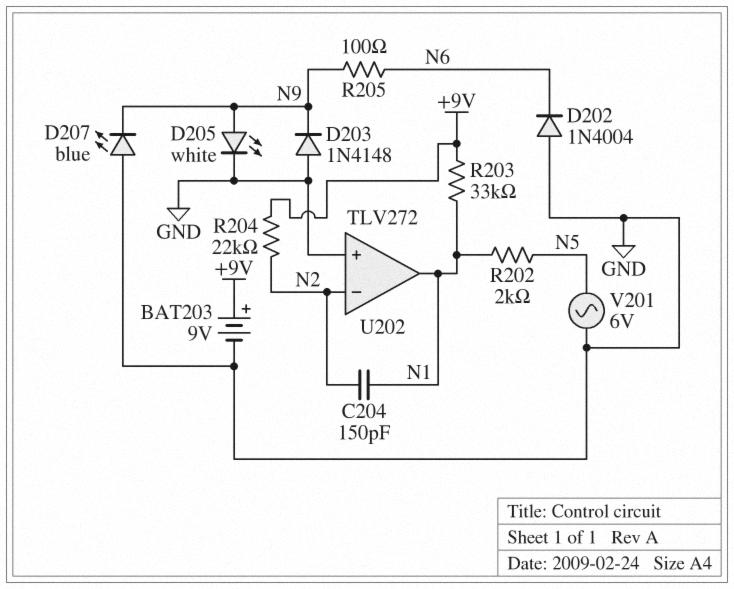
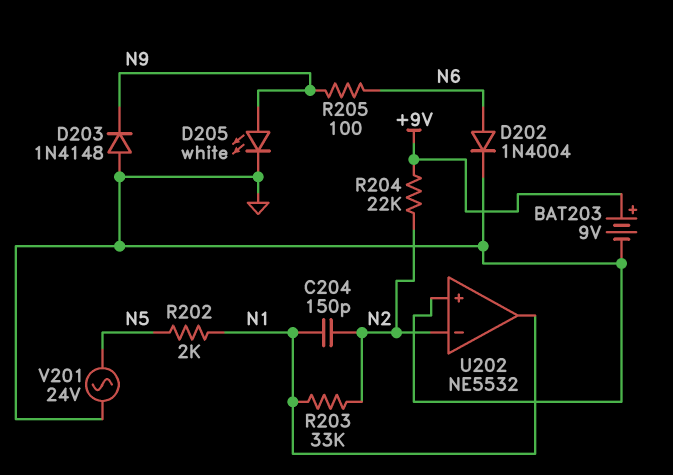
D202: diode 1N4004 (A GND, K N6) -> diode 1N4004 (A N6, K GND)
D207: LED blue (A GND, K N9) -> none
R203: 33k (+9V, N1) -> 33k (N1, N2)
U202: TLV272 -> NE5532
V201: AC 6V (GND, N5) -> AC 24V (GND, N5)

